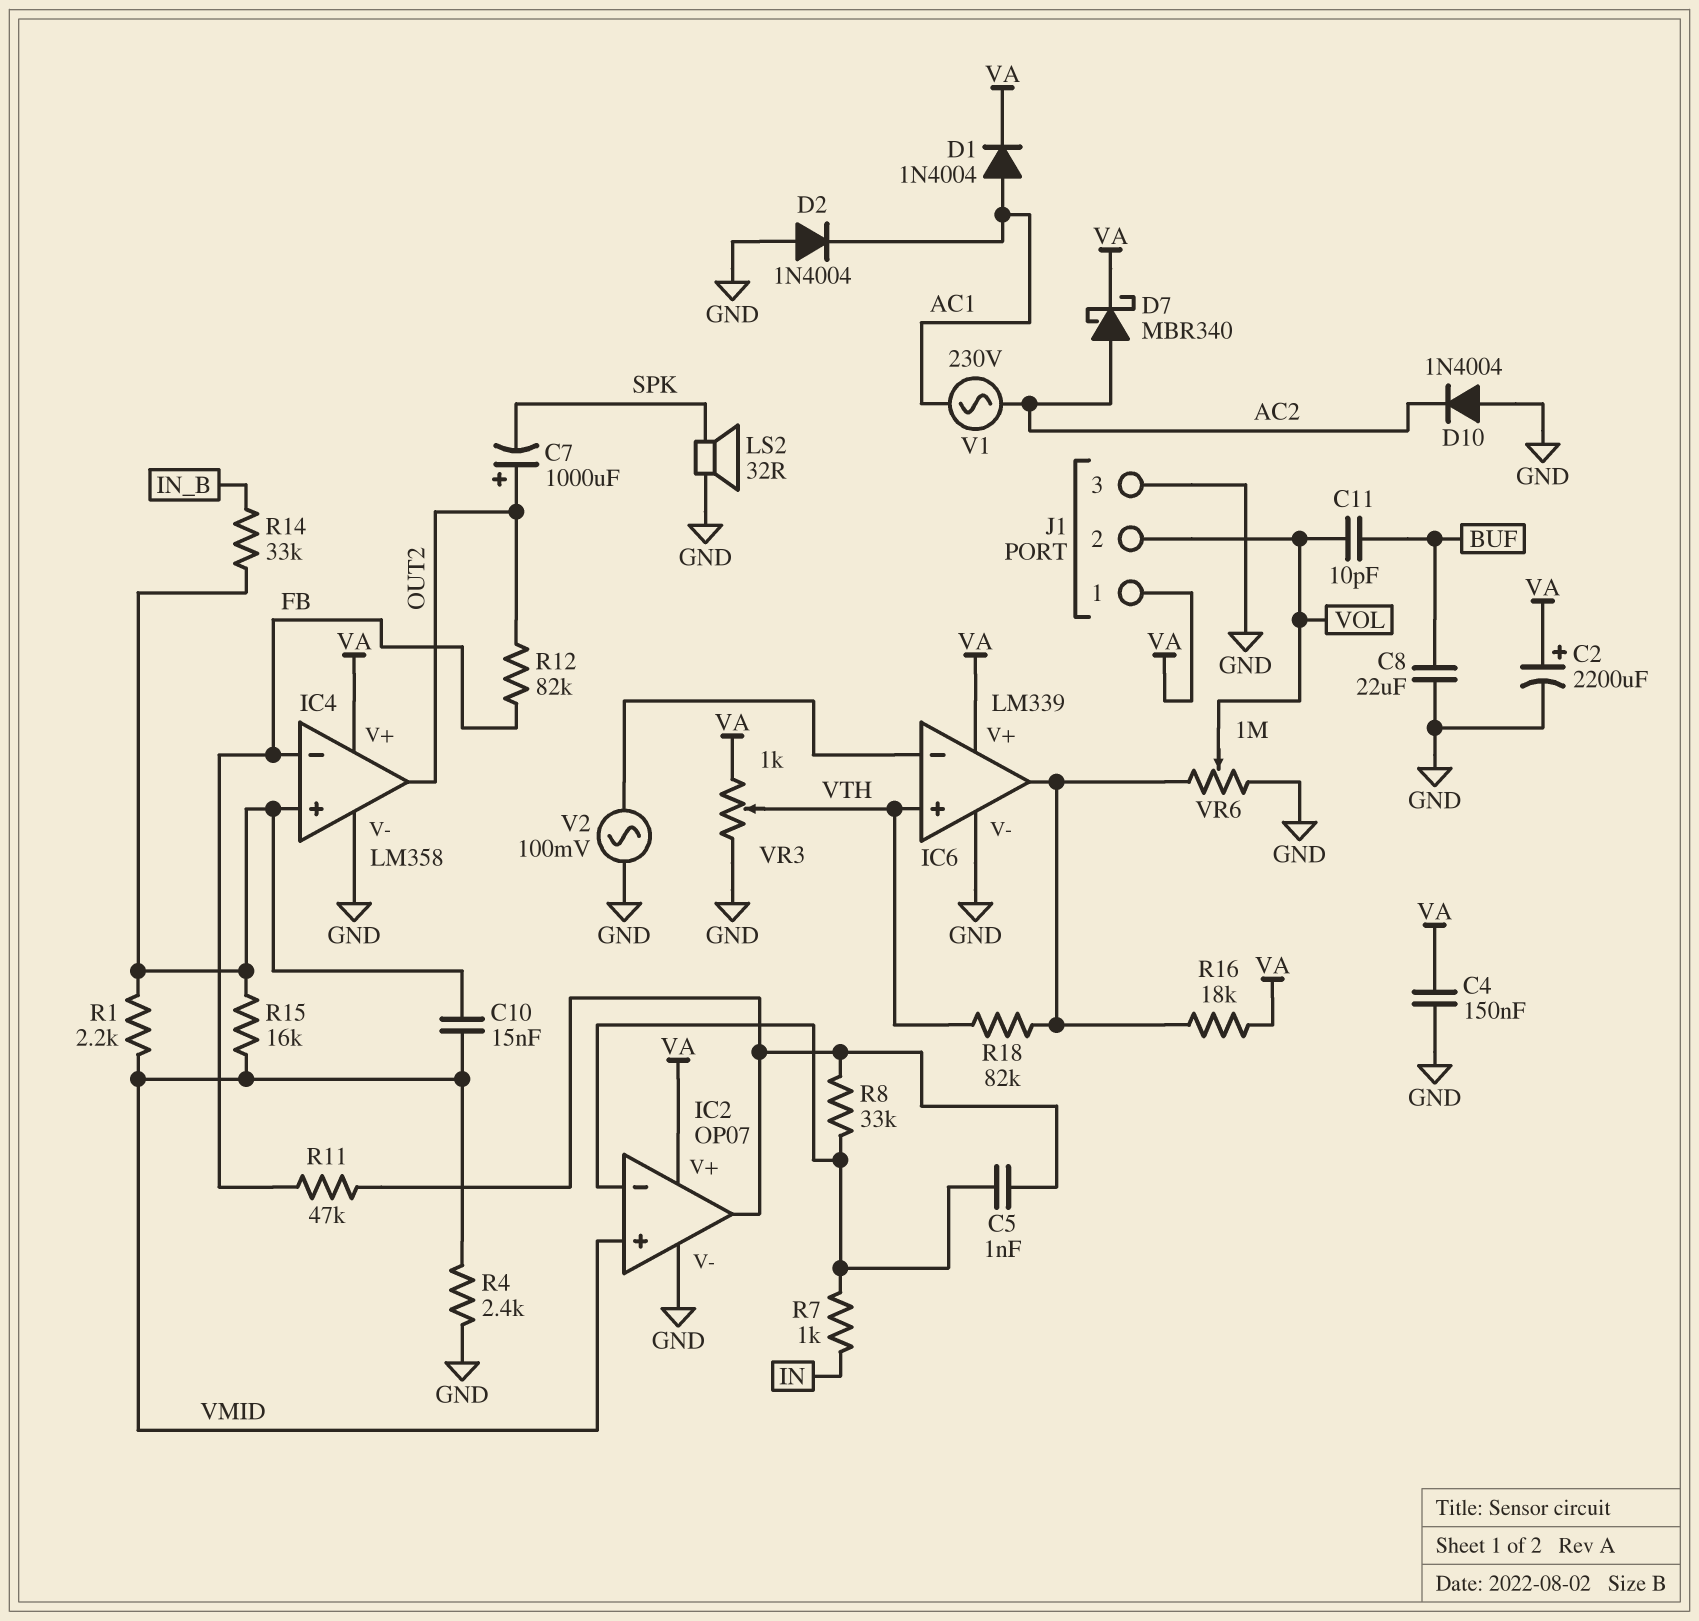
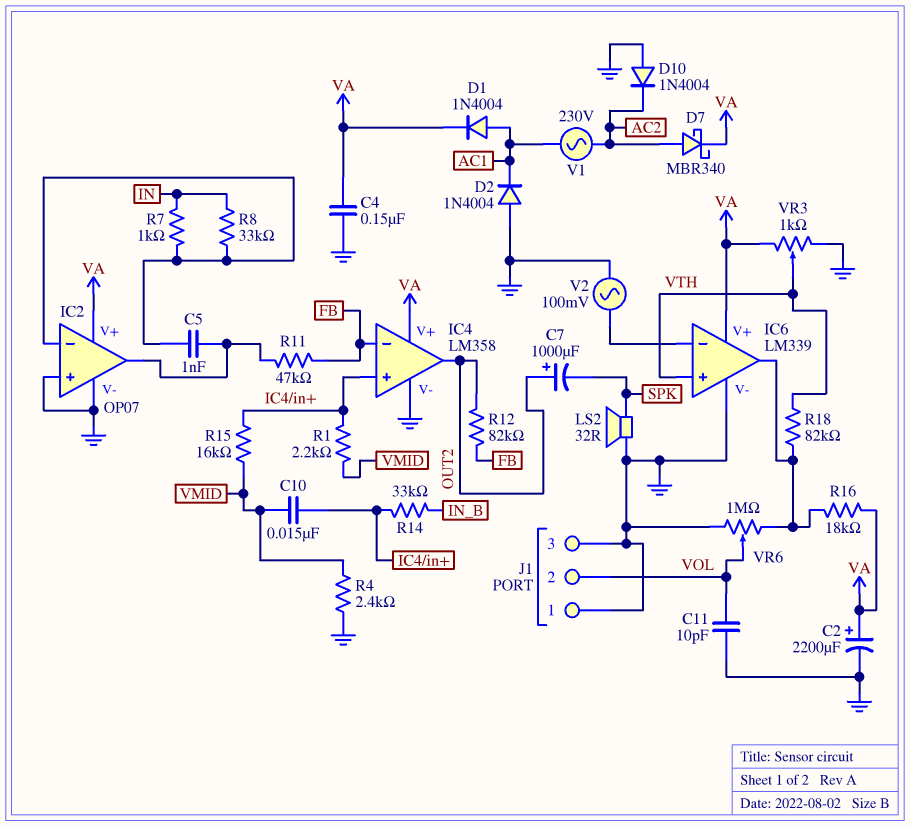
C8: 22uF (BUF, GND) -> none
C11: 10pF (BUF, VOL) -> 10pF (GND, VOL)
IC2 pin in+: VMID -> GND
J1 pin 1: VA -> GND
R8: 33k (IC2/in-, IC2/out) -> 33k (IC2/in-, IN)

